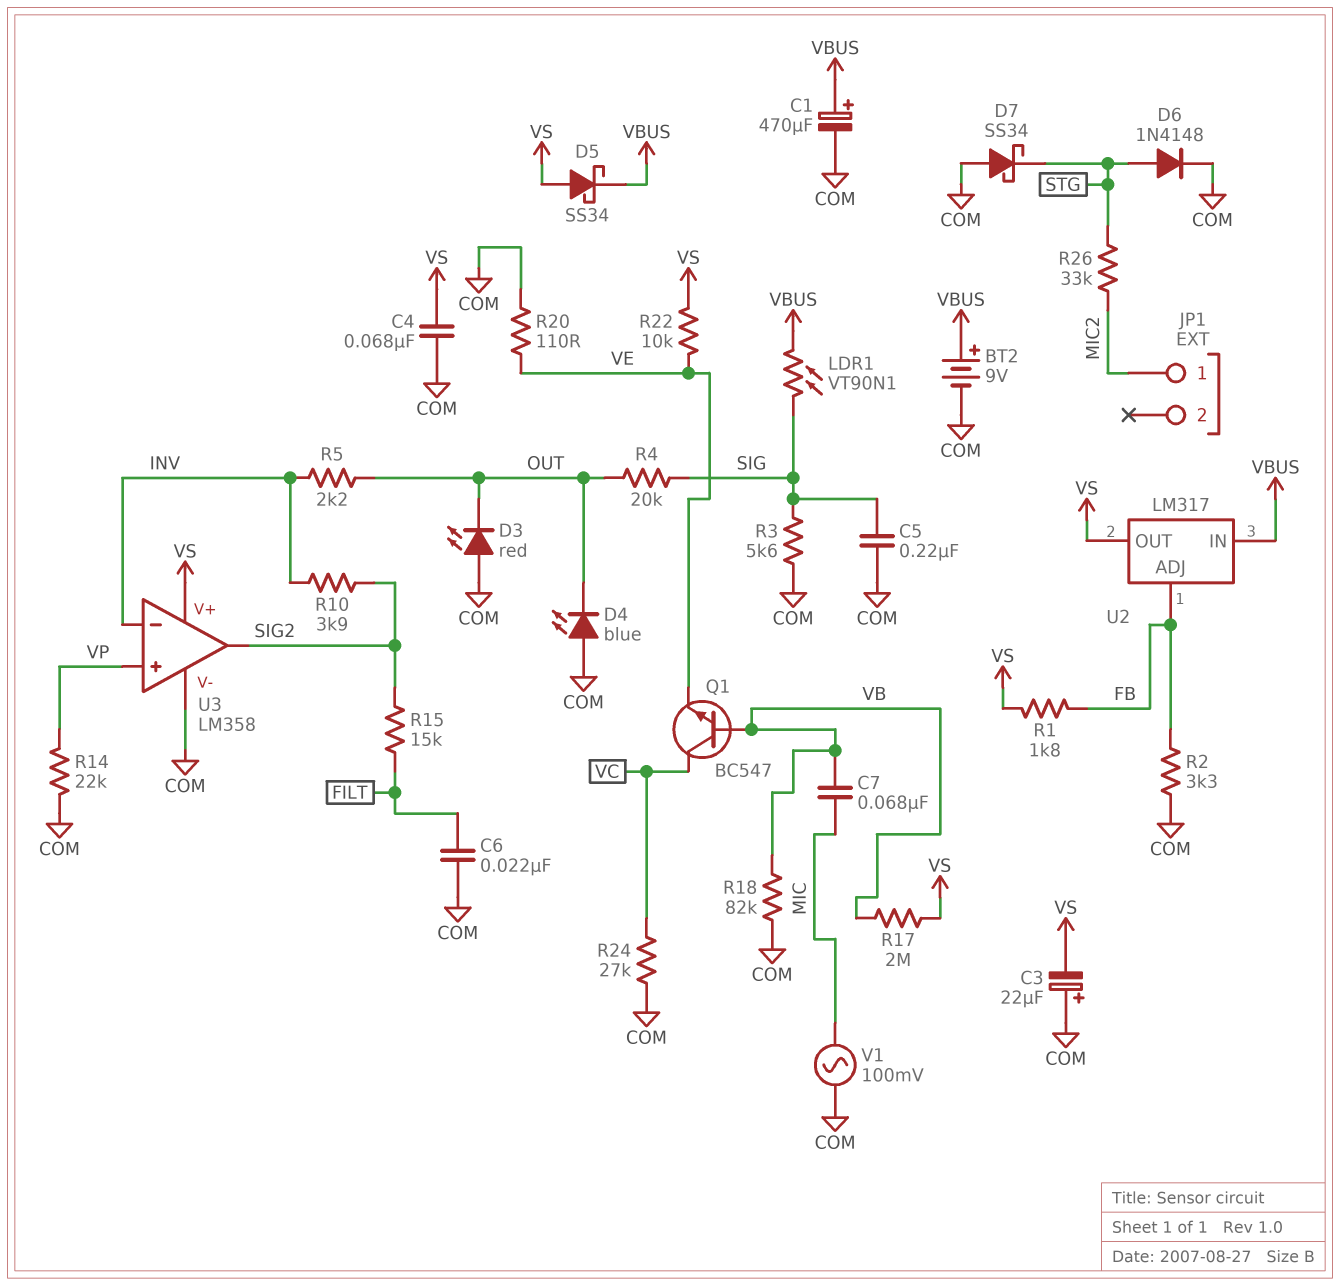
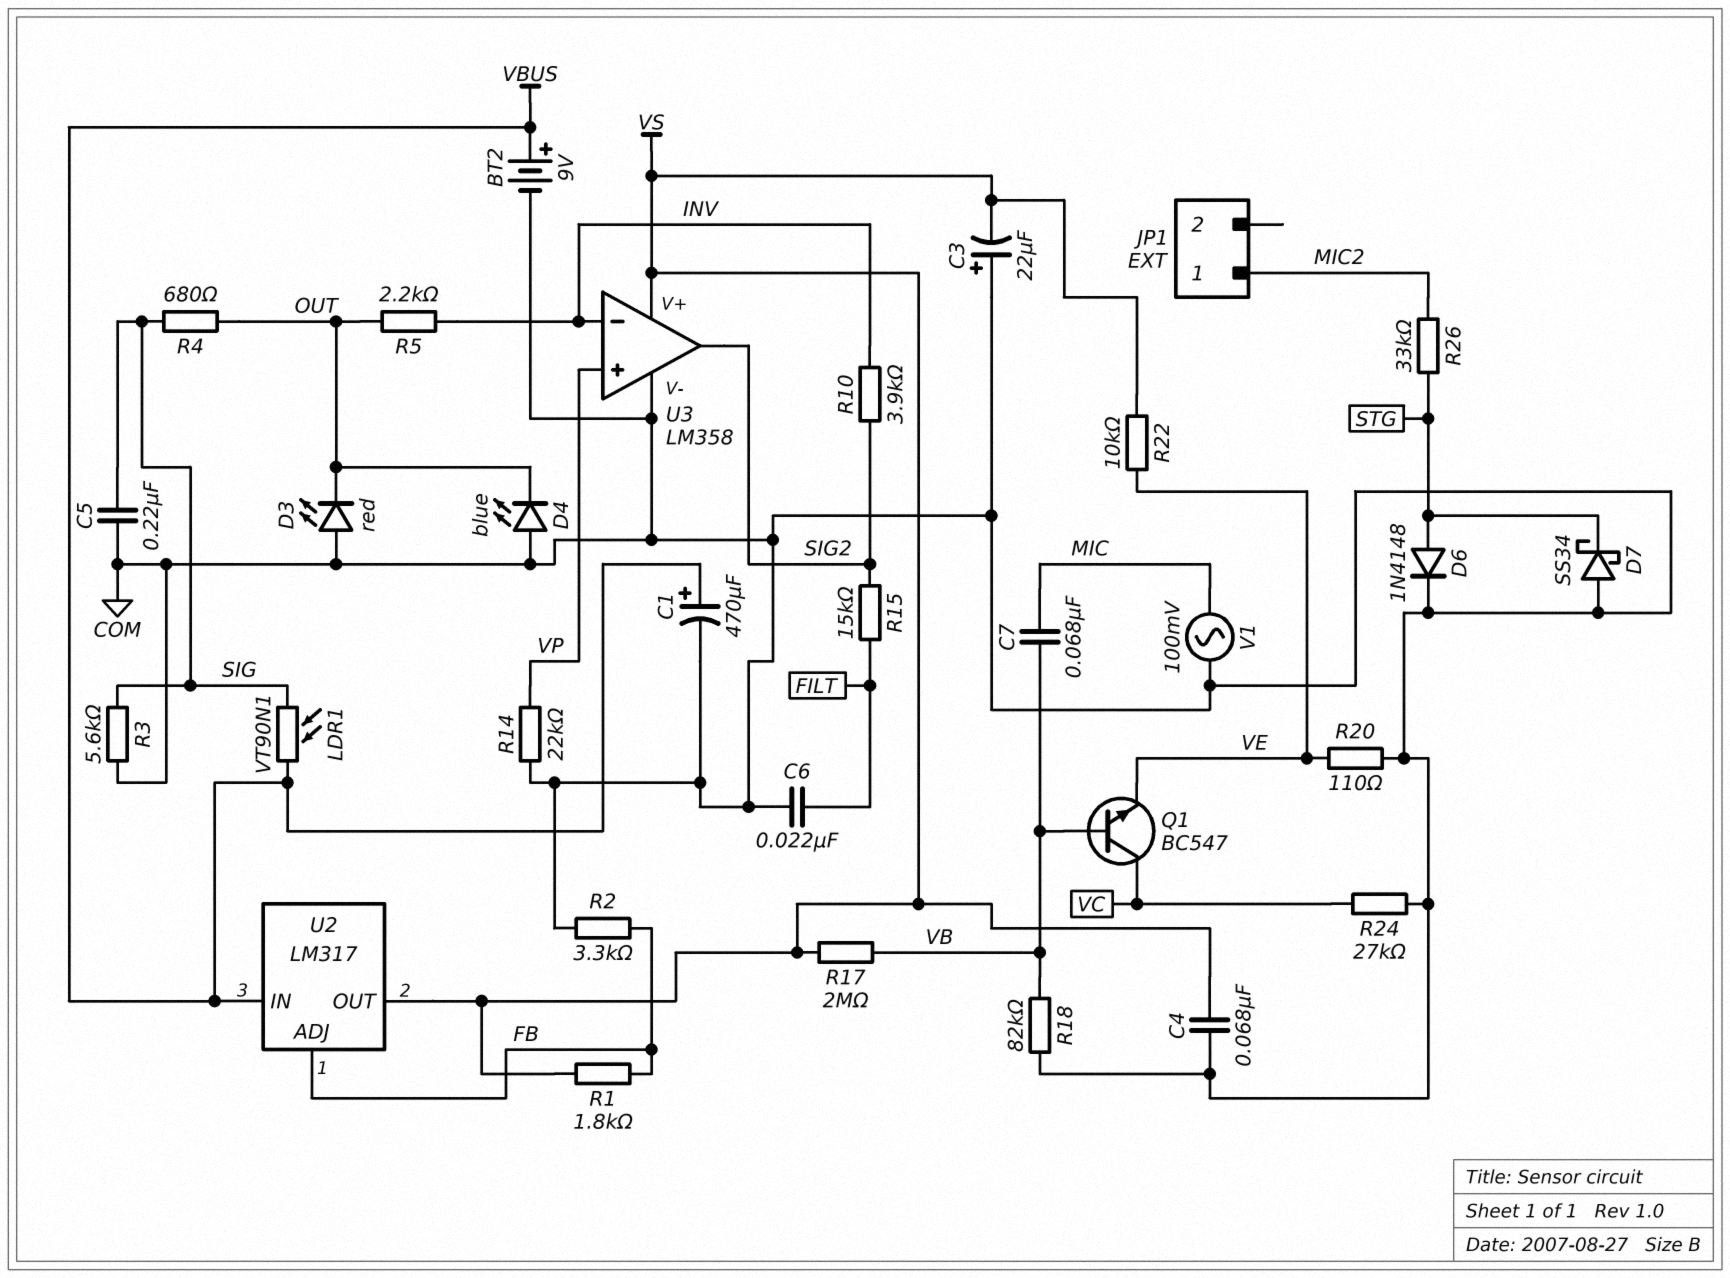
D5: schottky SS34 (A VS, K VBUS) -> none
R4: 20k (OUT, SIG) -> 680 (OUT, SIG)

